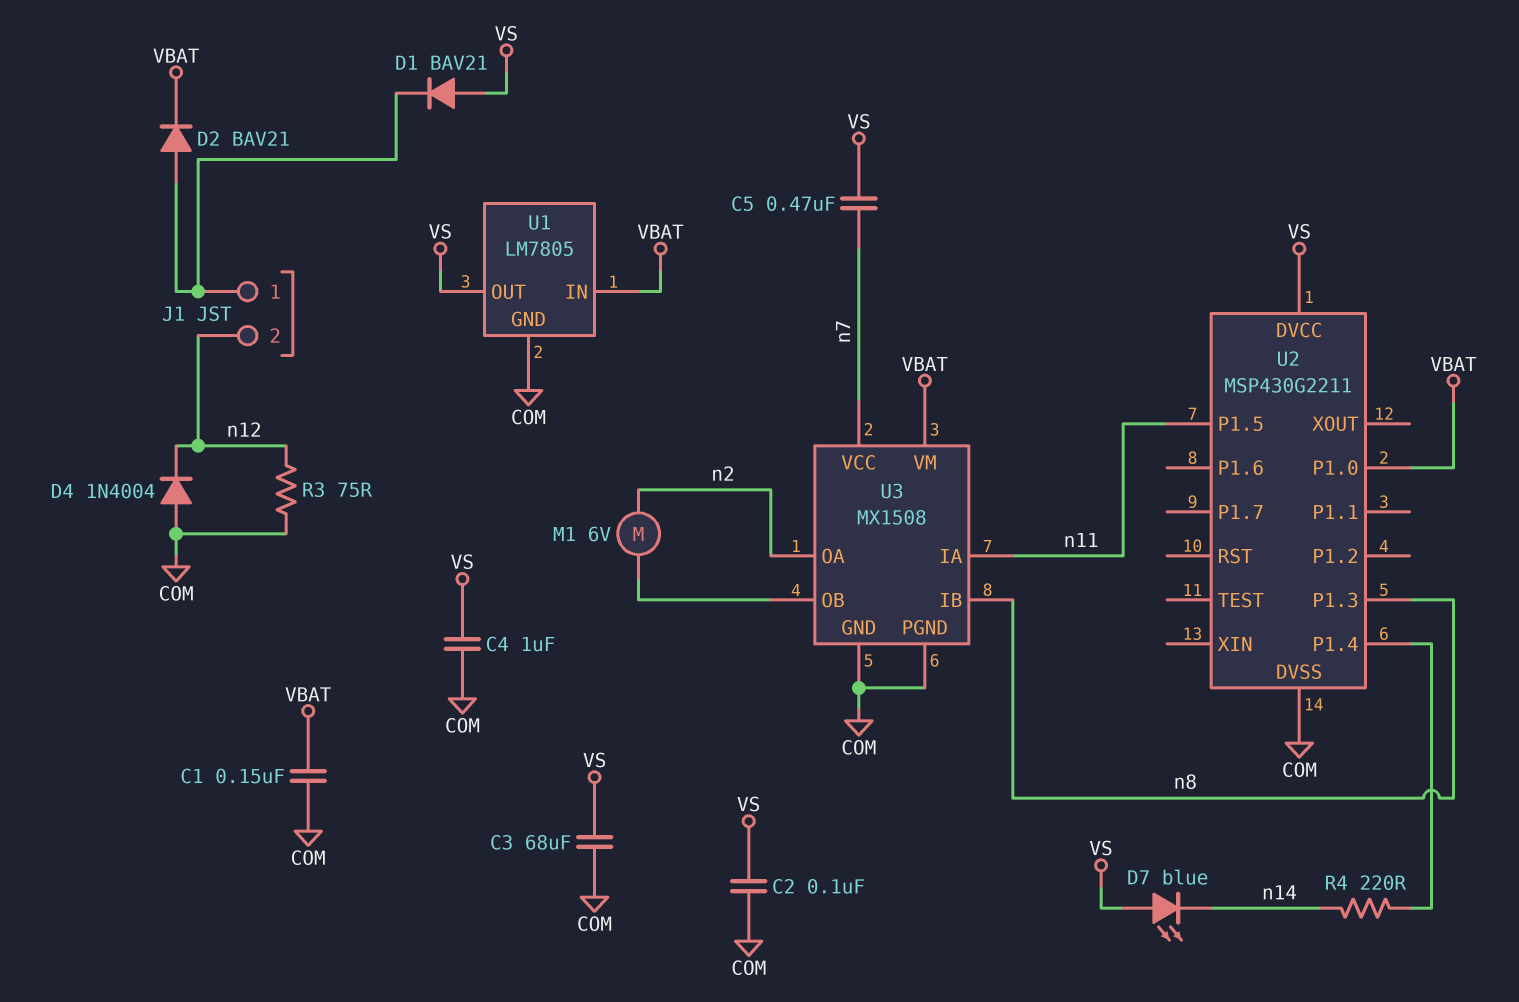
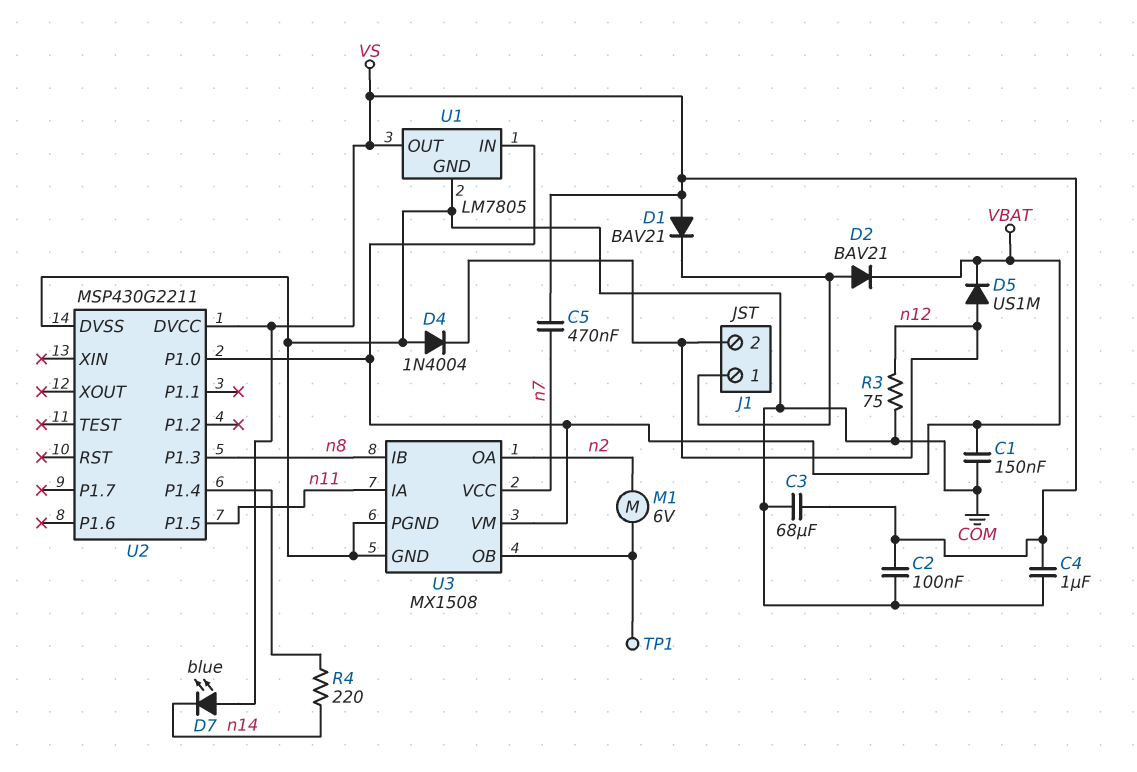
D5: none -> diode US1M (A n12, K VBAT)
TP1: none -> test point (U3/OB)

